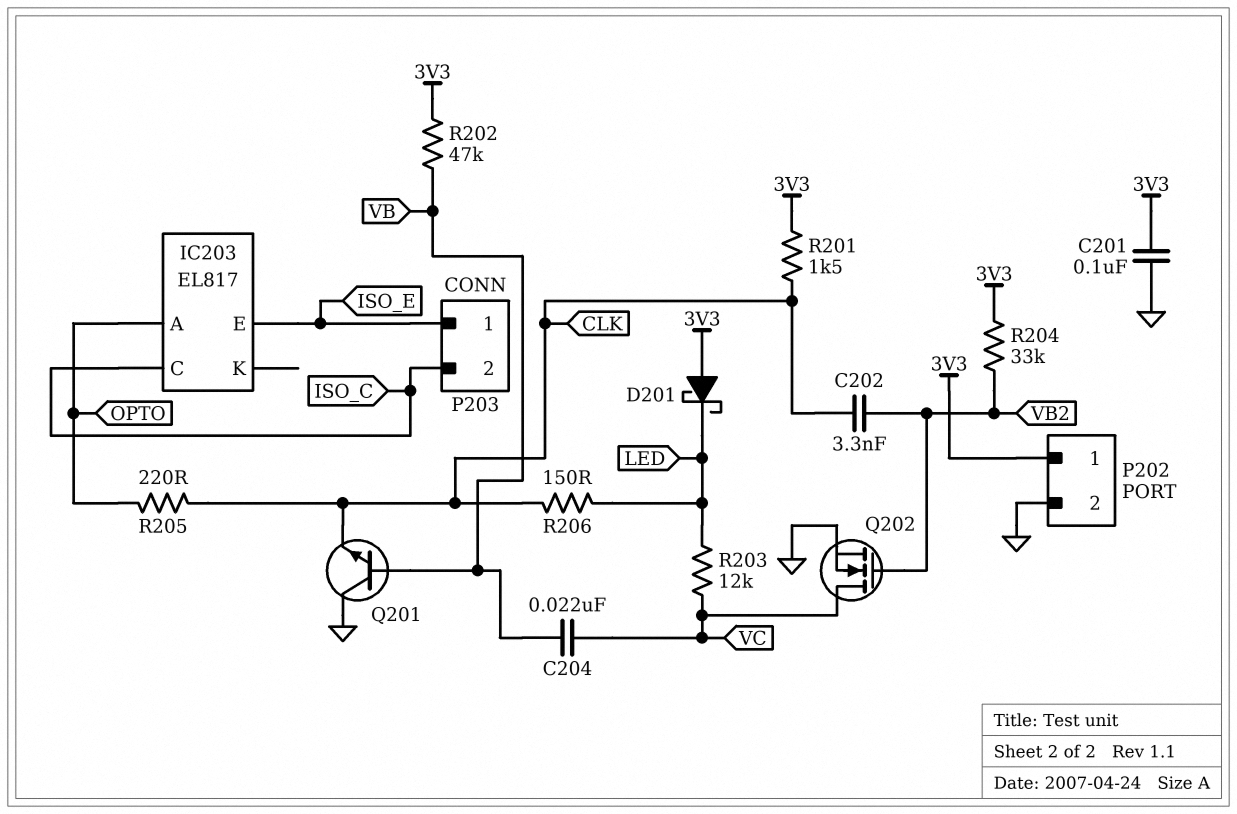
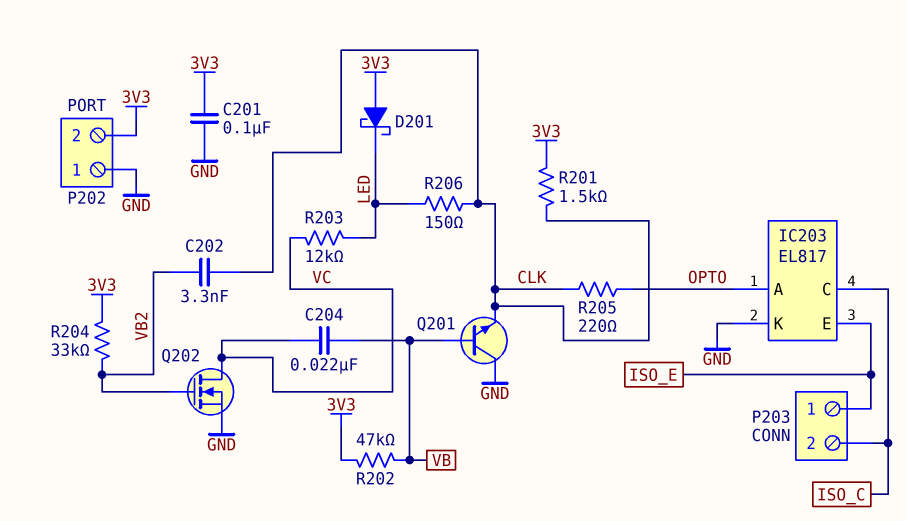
IC203 pin K: none -> GND
P202 pin 1: 3V3 -> GND
P202 pin 2: GND -> 3V3

